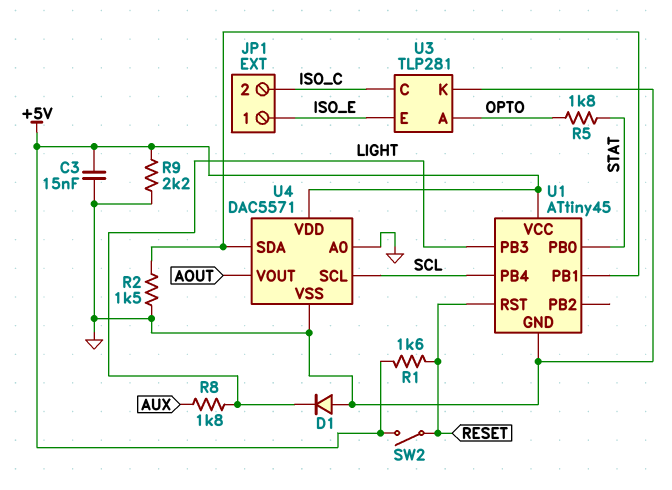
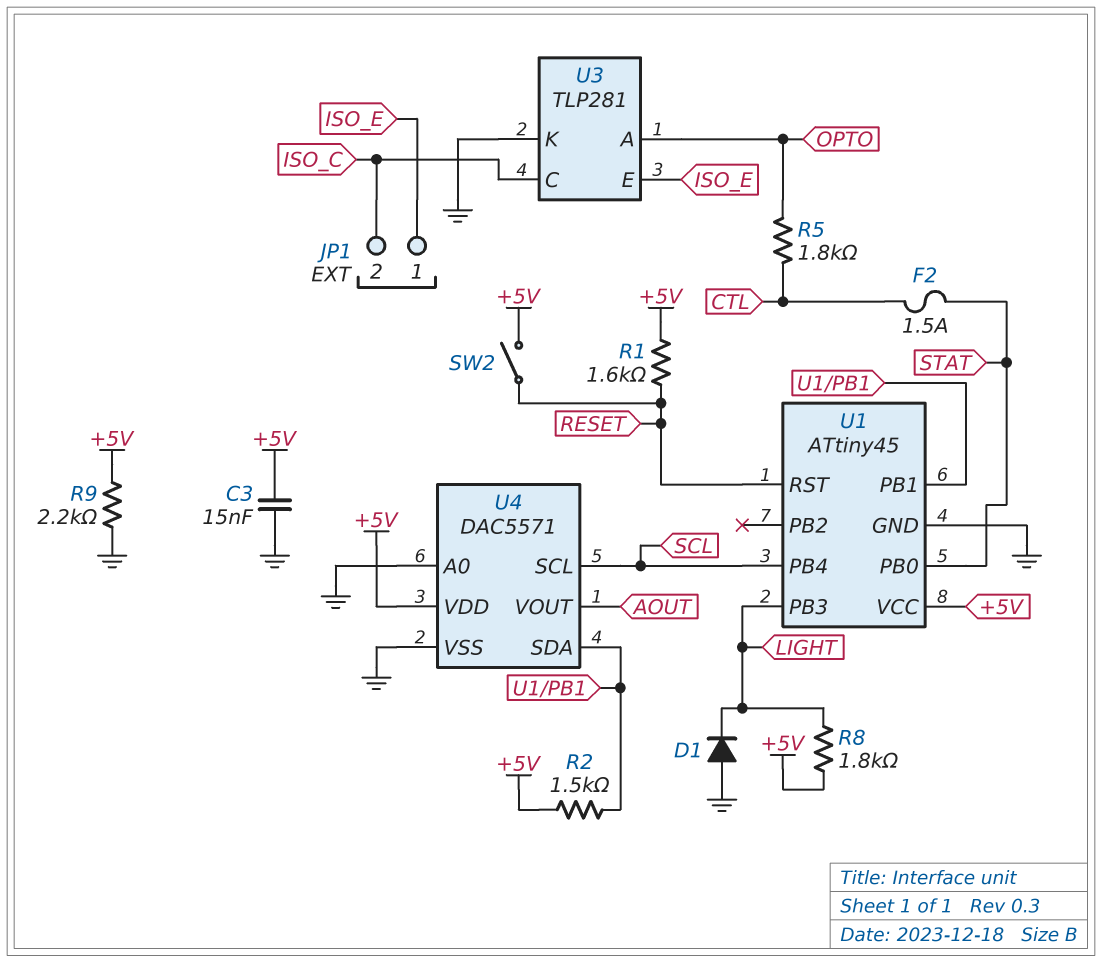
F2: none -> 1.5A (CTL, STAT)
R2: 1.5k (GND, U1/PB1) -> 1.5k (+5V, U1/PB1)
R5: 1.8k (OPTO, STAT) -> 1.8k (CTL, OPTO)
R8: 1.8k (AUX, LIGHT) -> 1.8k (+5V, LIGHT)

